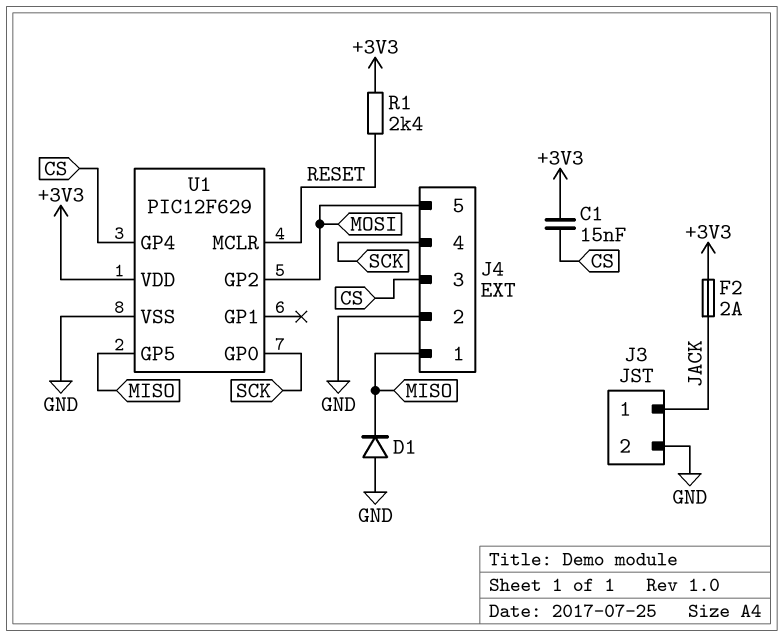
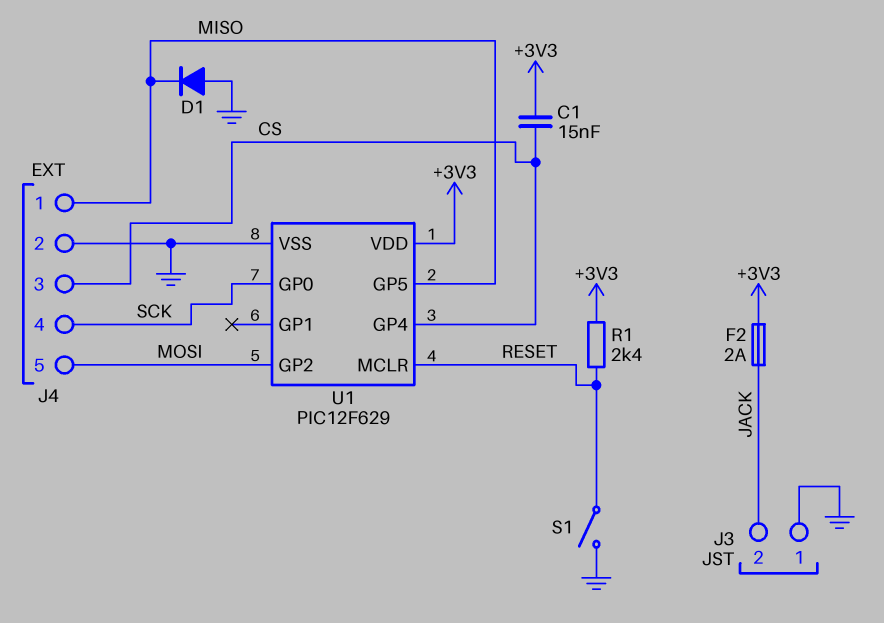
J3 pin 1: JACK -> GND
J3 pin 2: GND -> JACK
S1: none -> switch (GND, RESET)

